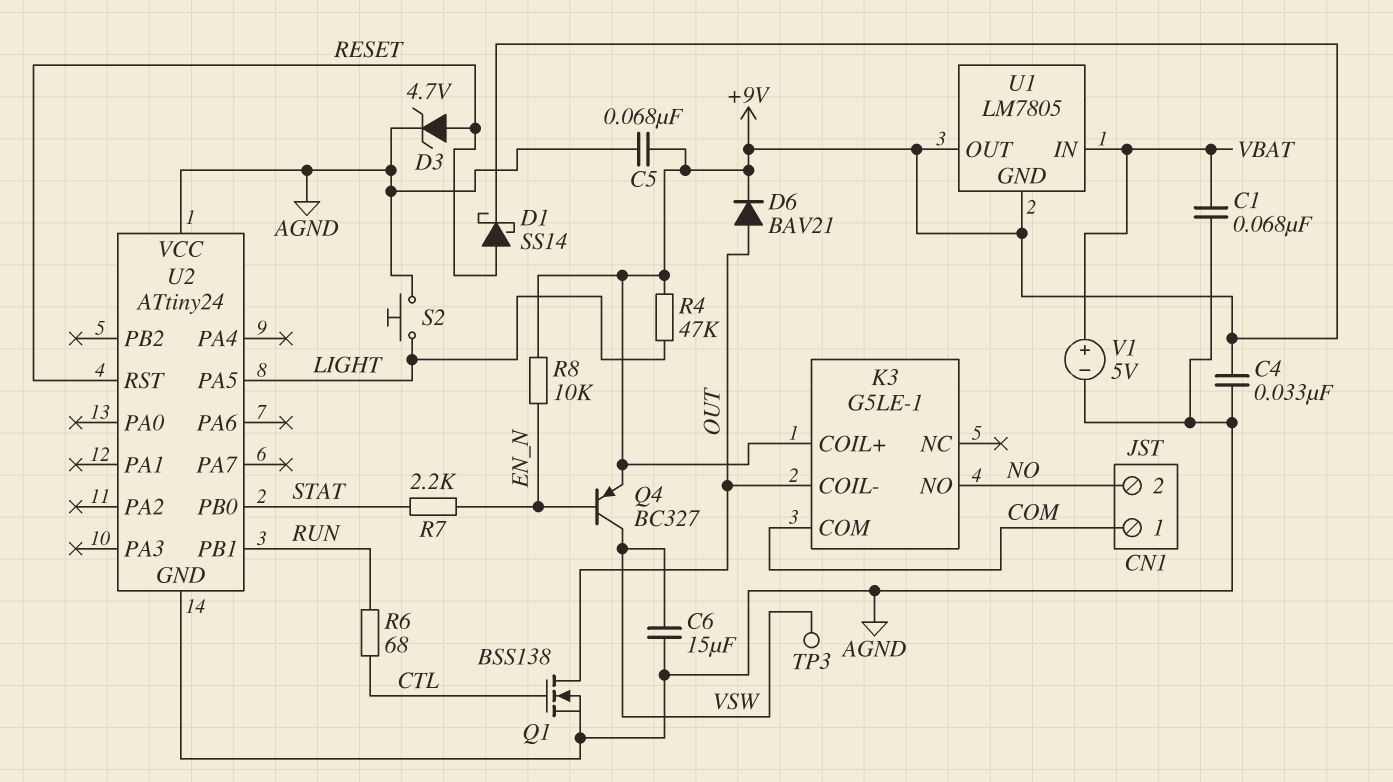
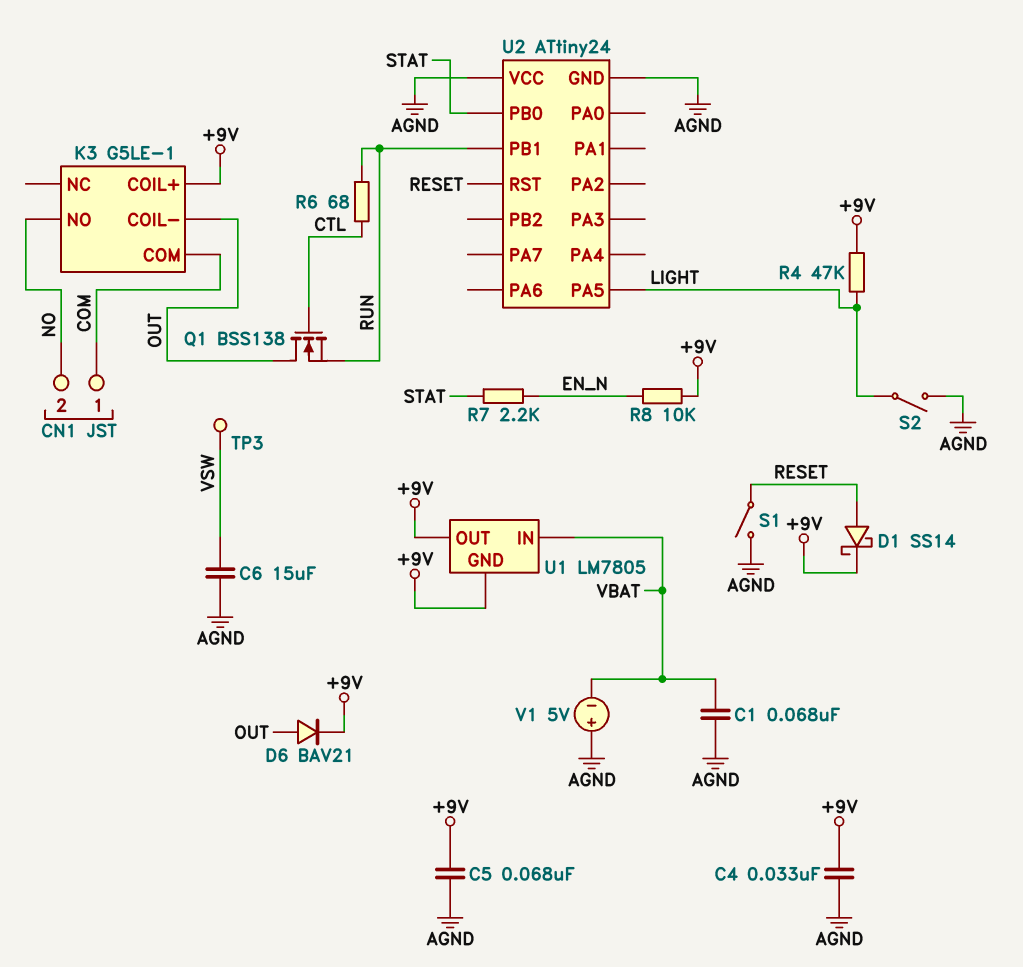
D3: zener 4.7V (A RESET, K AGND) -> none
Q1: NMOS BSS138 (G CTL, D OUT, S AGND) -> NMOS BSS138 (G CTL, D OUT, S RUN)
Q4: PNP BC327 (B EN_N, C VSW, E +9V) -> none
S1: none -> switch (AGND, RESET)
S2: button (AGND, LIGHT) -> switch (AGND, LIGHT)
V1: 5V (plus VBAT, minus AGND) -> 5V (plus AGND, minus VBAT)

